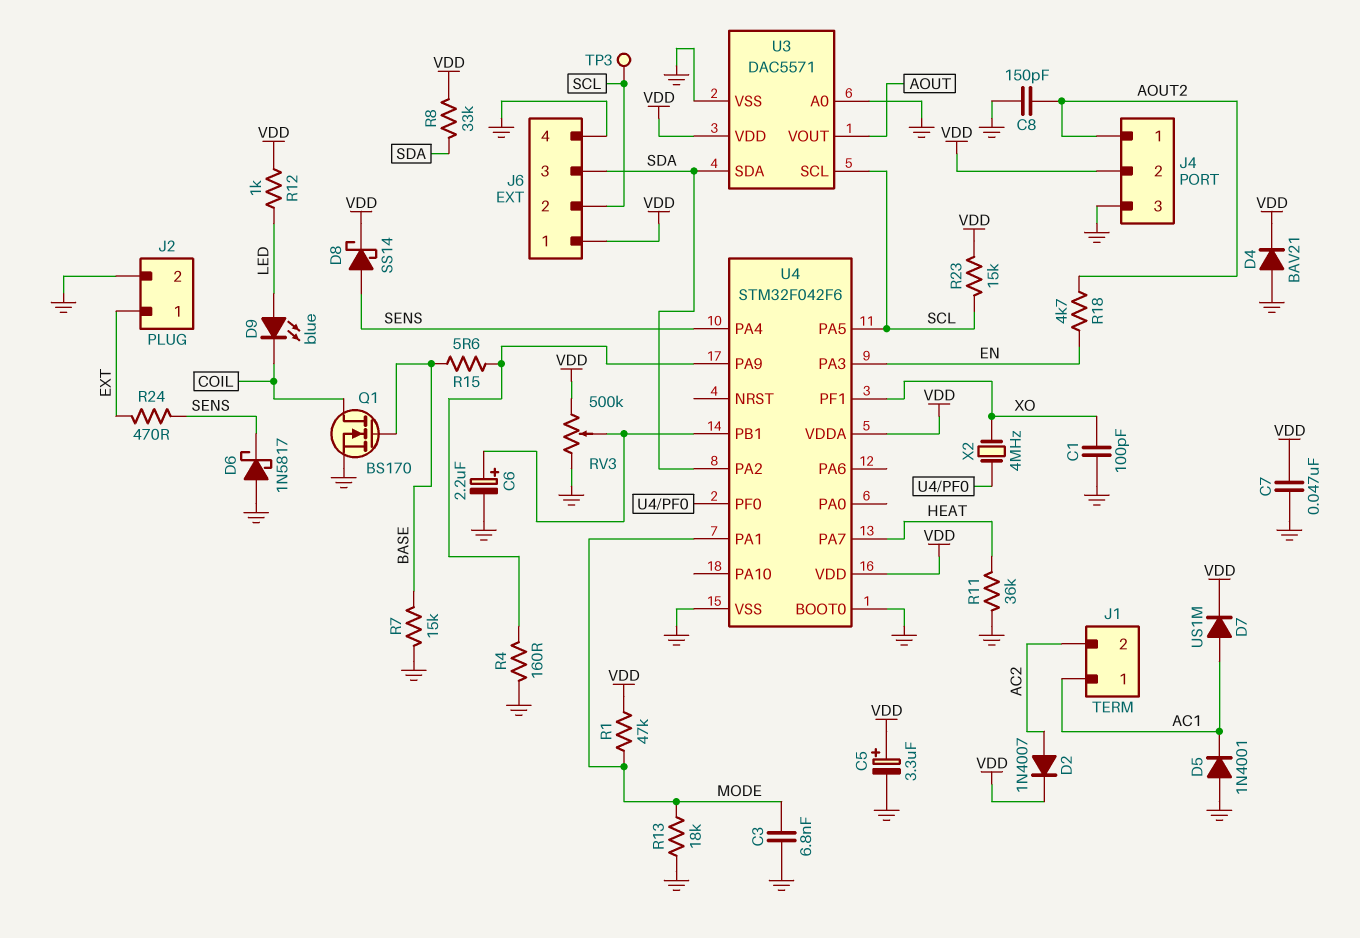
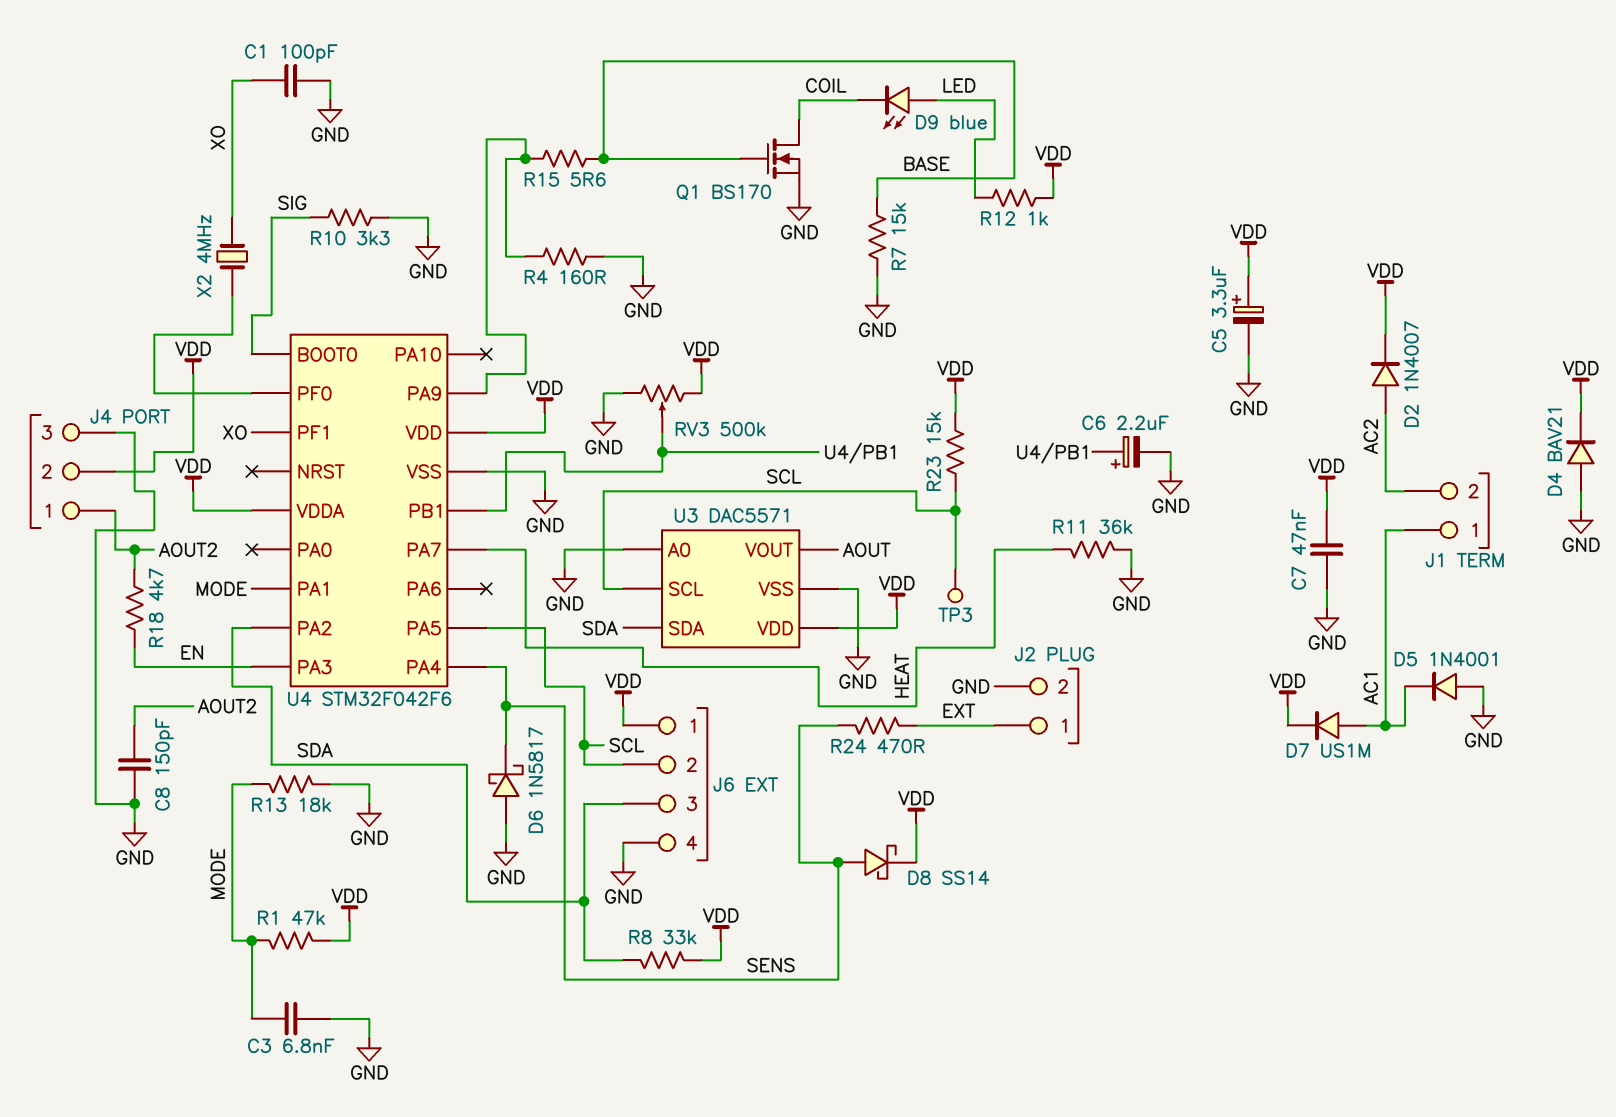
R10: none -> 3.3k (GND, SIG)
U4 pin BOOT0: GND -> SIG

